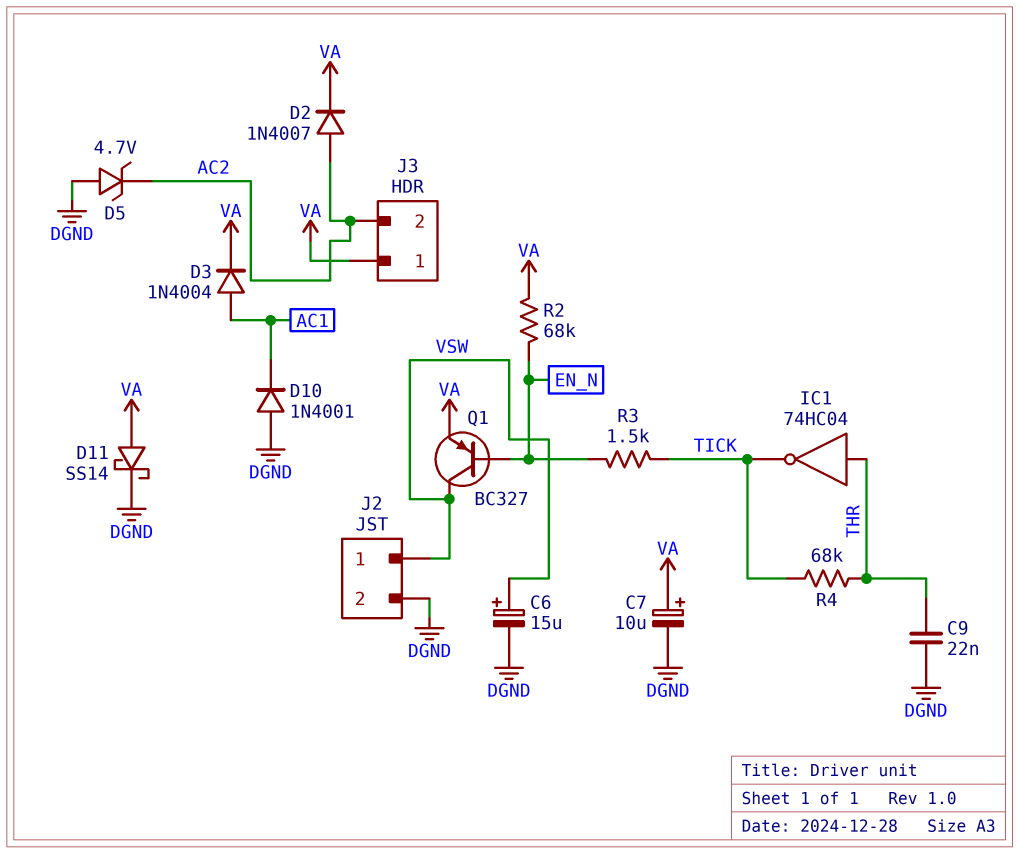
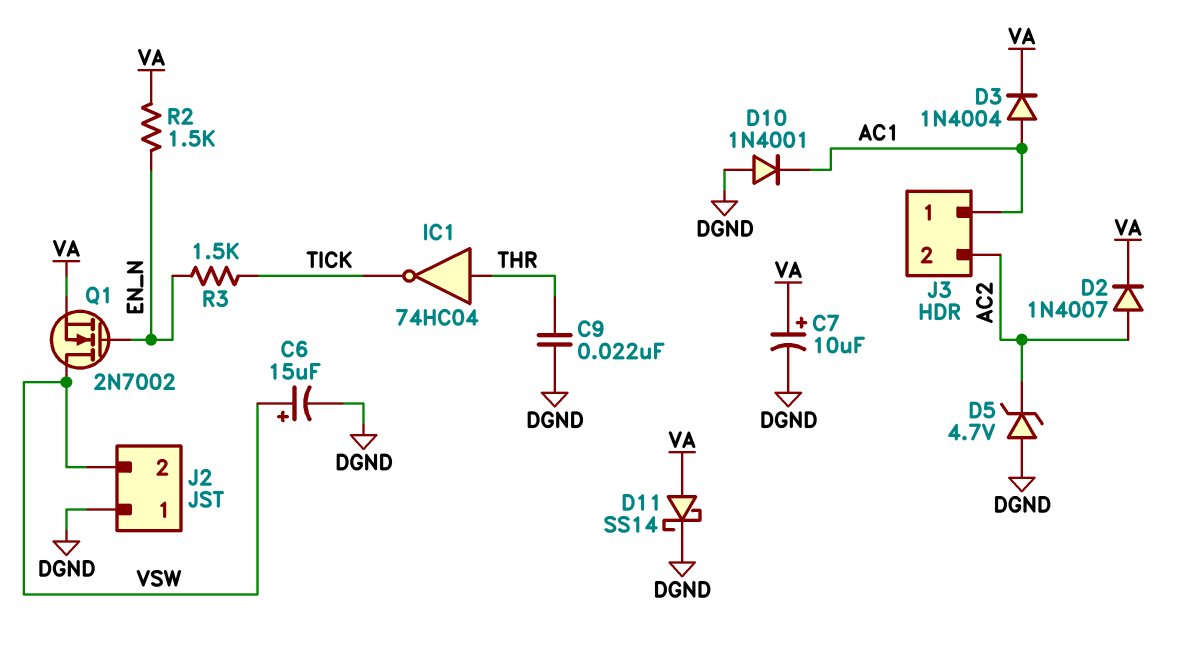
J2 pin 1: VSW -> DGND
J2 pin 2: DGND -> VSW
J3 pin 1: VA -> AC1
Q1: PNP BC327 (B EN_N, C VSW, E VA) -> NMOS 2N7002 (G EN_N, D VSW, S VA)
R2: 68k (EN_N, VA) -> 1.5k (EN_N, VA)
R4: 68k (THR, TICK) -> none

